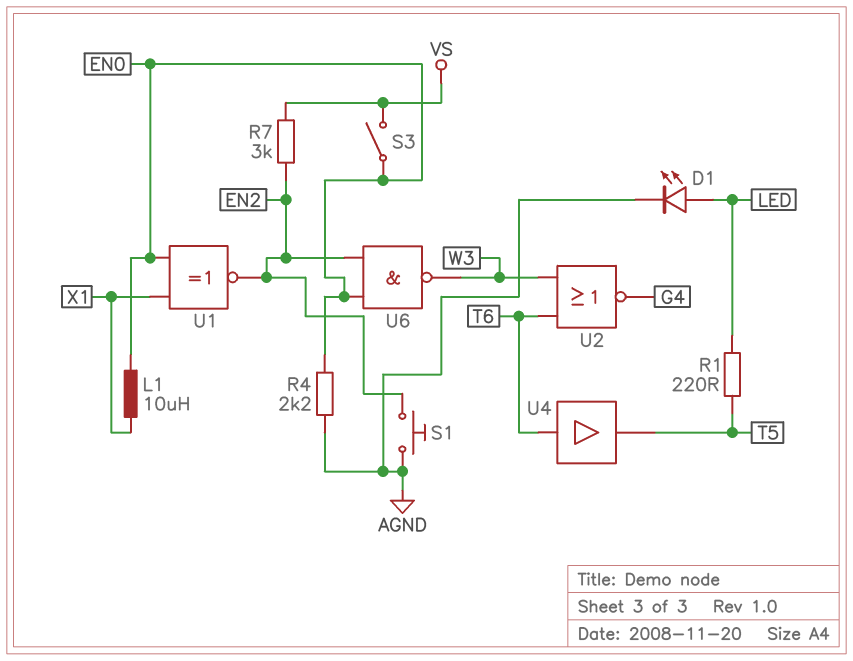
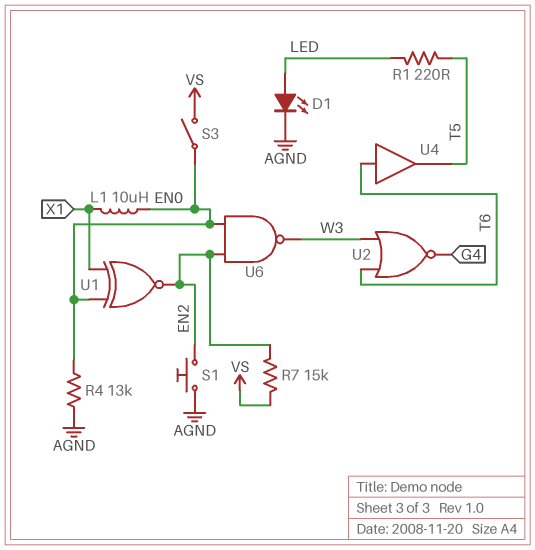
R4: 2.2k (AGND, EN0) -> 13k (AGND, EN0)
R7: 3k (EN2, VS) -> 15k (EN2, VS)

